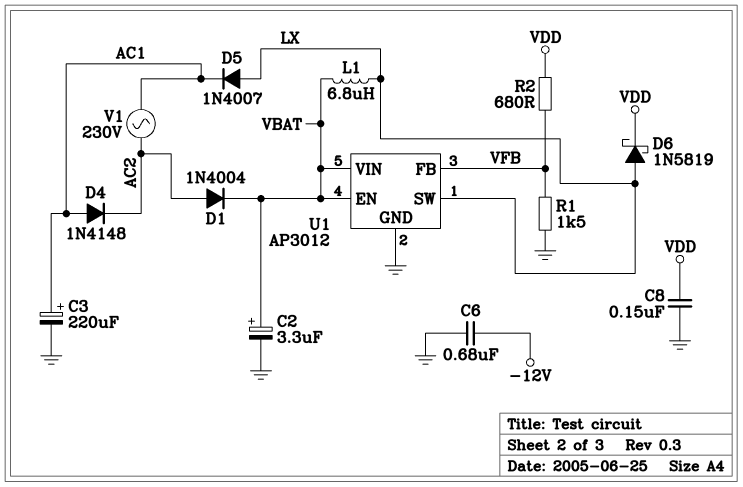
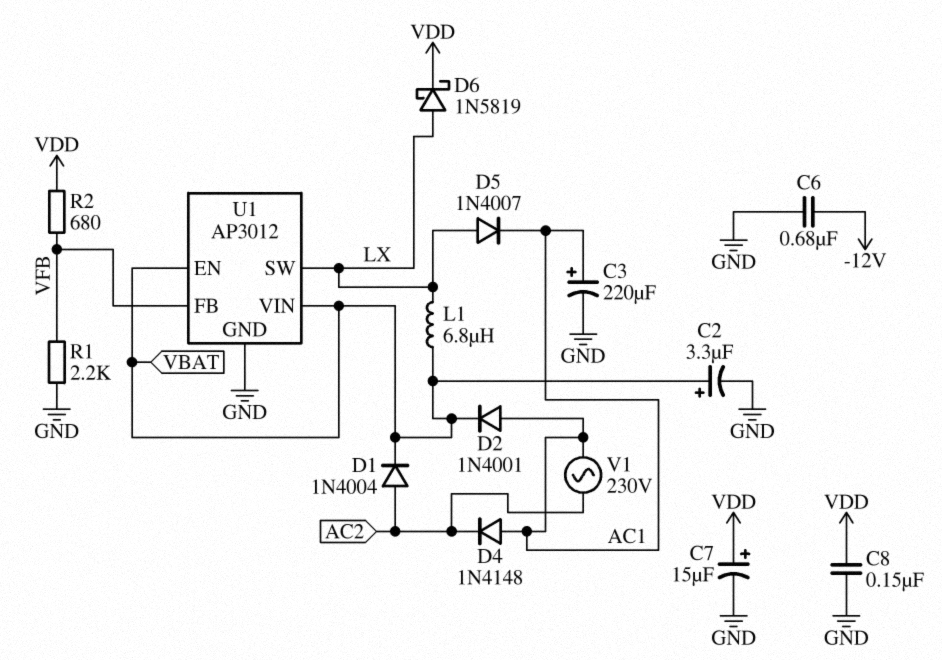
C7: none -> 15uF (plus VDD, minus GND)
D2: none -> diode 1N4001 (A AC1, K VBAT)
R1: 1.5k (GND, VFB) -> 2.2k (GND, VFB)

